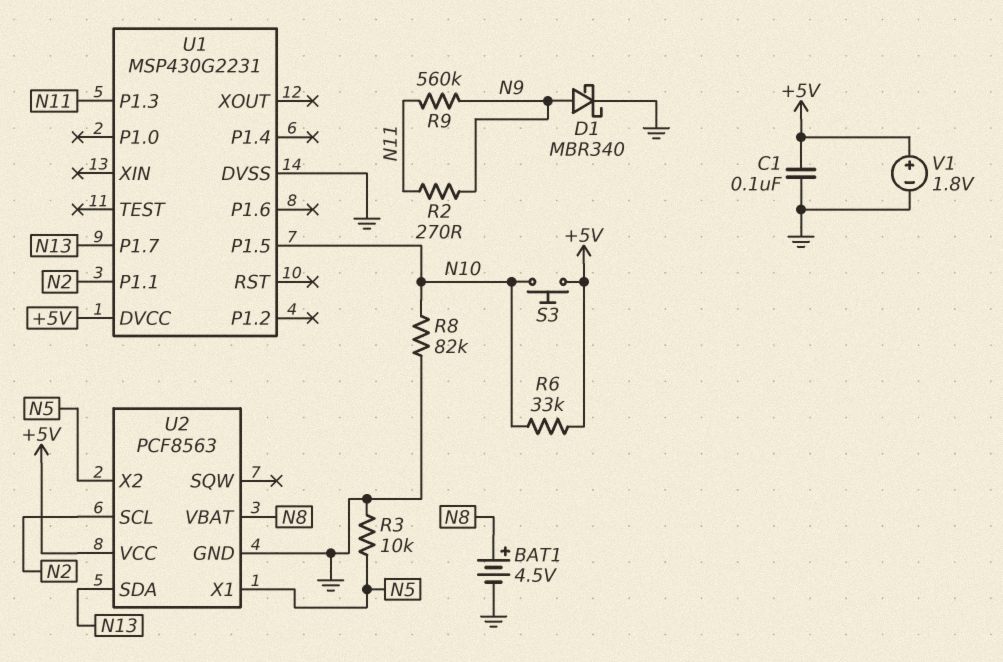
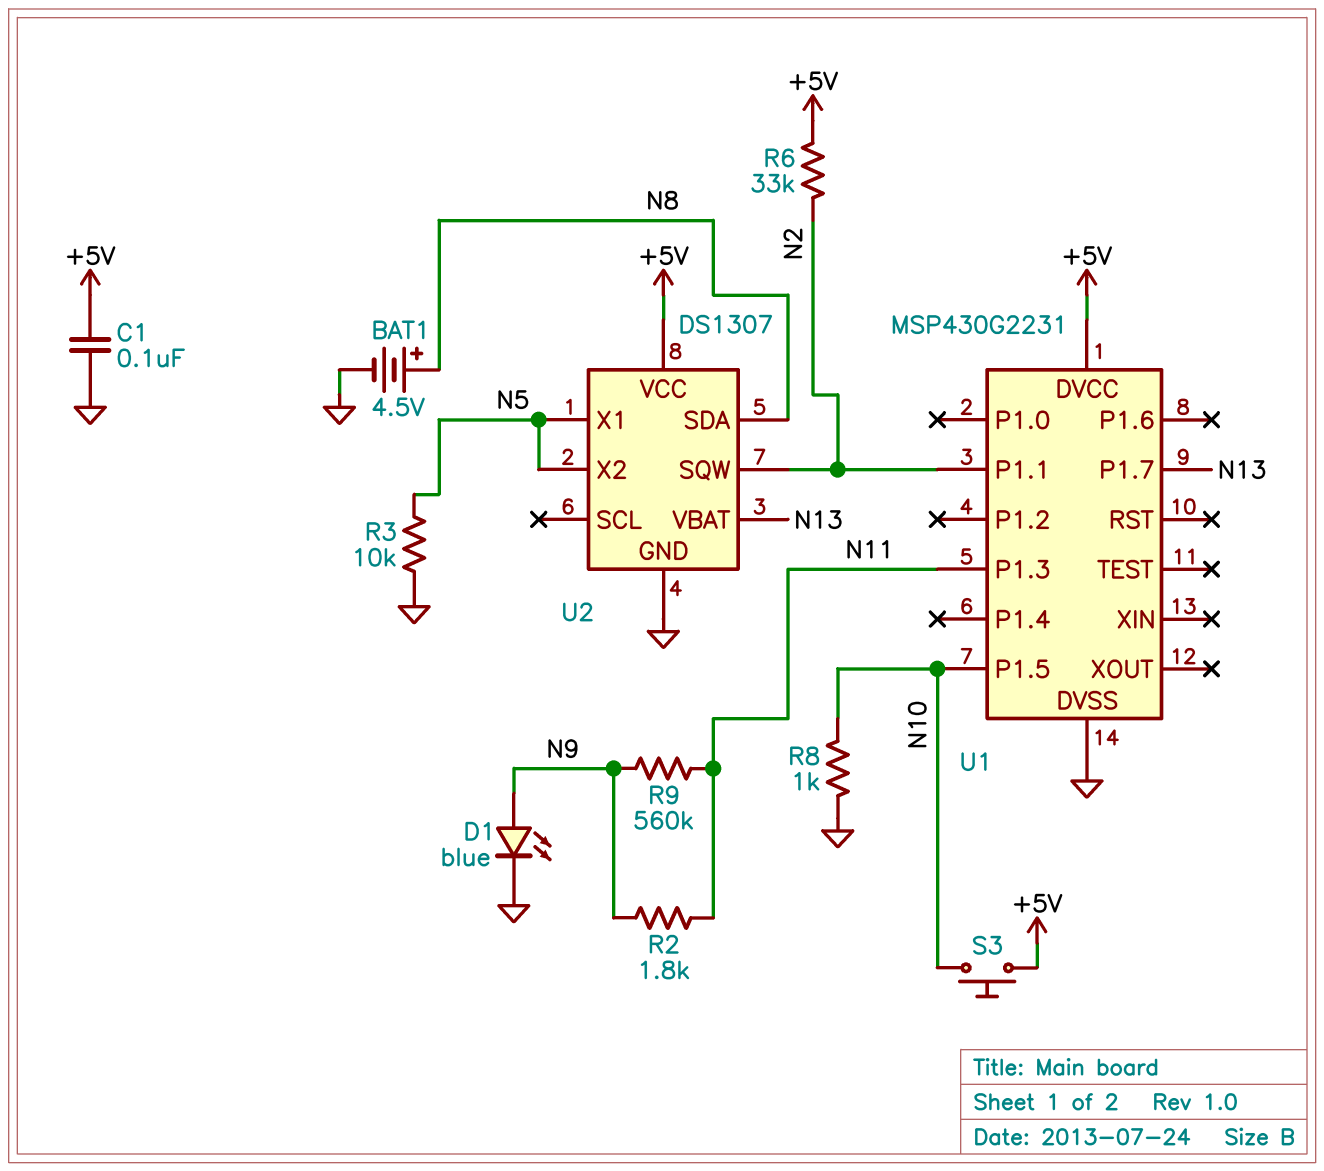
D1: schottky MBR340 (A N9, K GND) -> LED blue (A N9, K GND)
R2: 270 (N9, N11) -> 1.8k (N9, N11)
R6: 33k (+5V, N10) -> 33k (+5V, N2)
R8: 82k (GND, N10) -> 1k (GND, N10)
U2: PCF8563 -> DS1307
U2 pin SCL: N2 -> none
U2 pin SDA: N13 -> N8
U2 pin SQW: none -> N2
U2 pin VBAT: N8 -> N13
V1: 1.8V (plus +5V, minus GND) -> none

